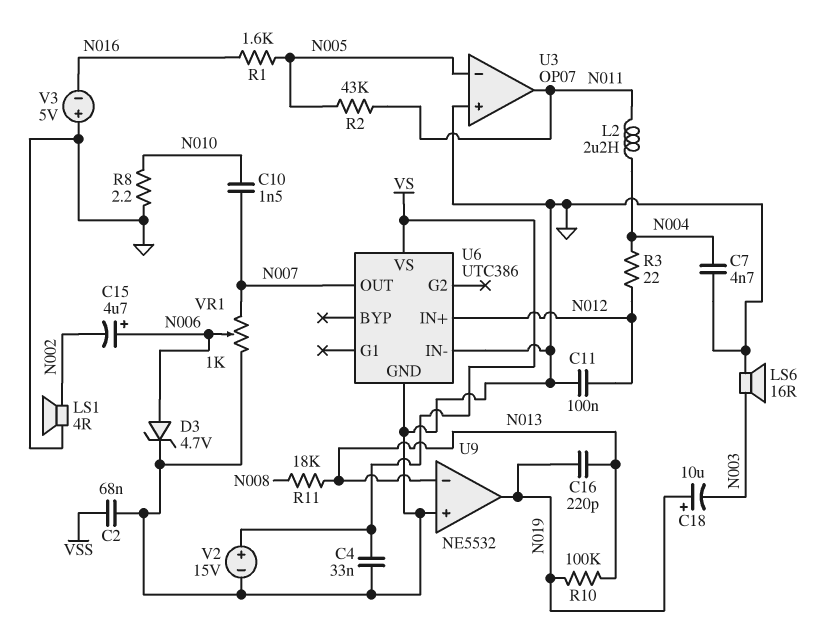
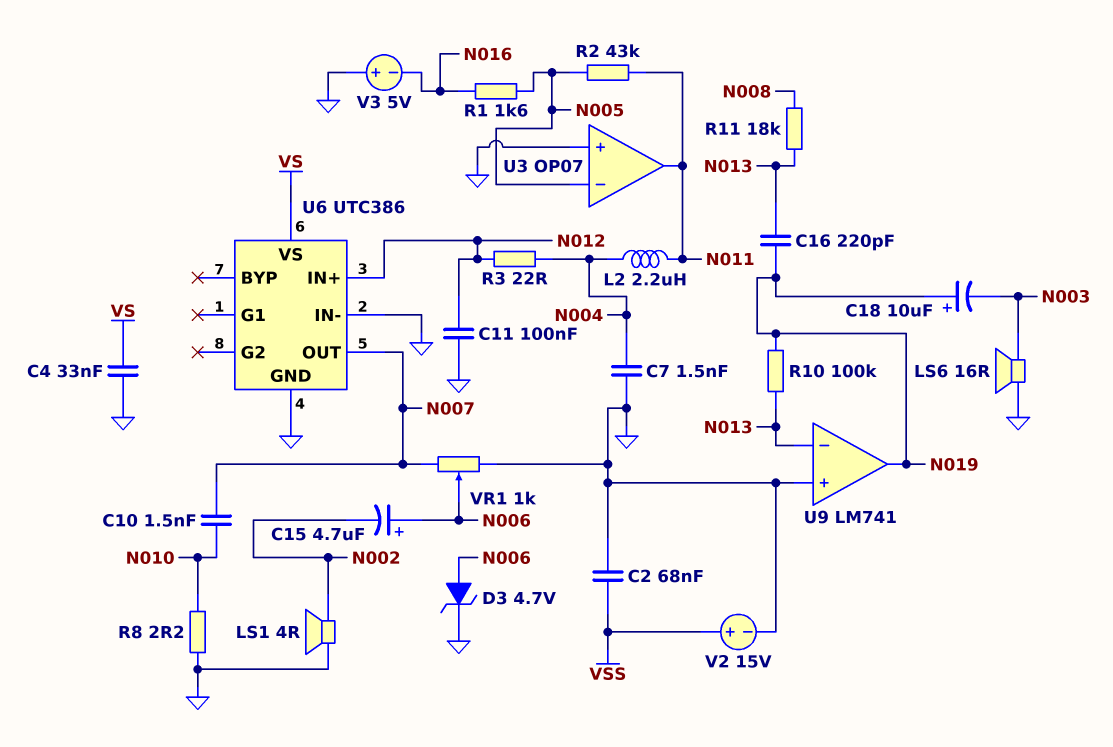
C7: 4.7nF (GND, N004) -> 1.5nF (GND, N004)
U9: NE5532 -> LM741
V2: 15V (plus VS, minus GND) -> 15V (plus VSS, minus GND)

